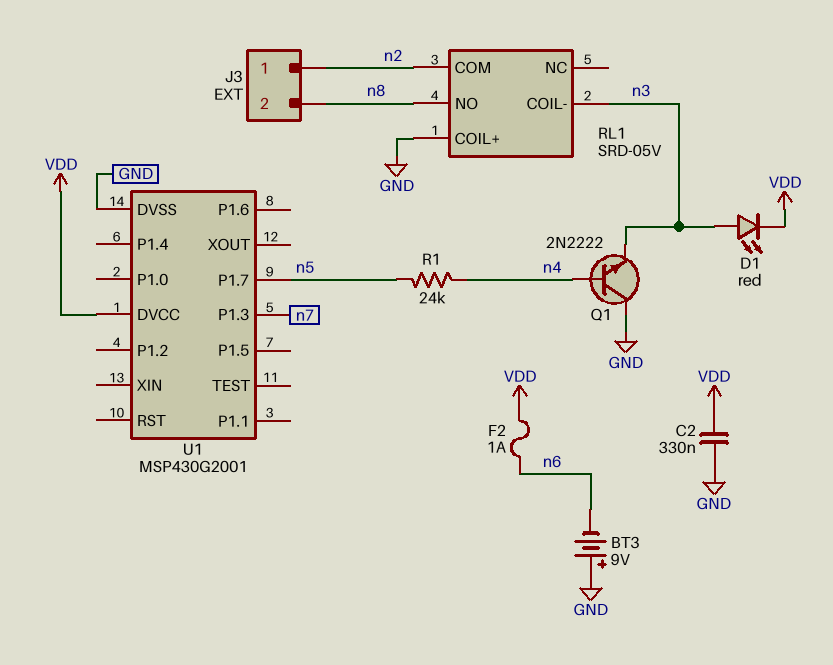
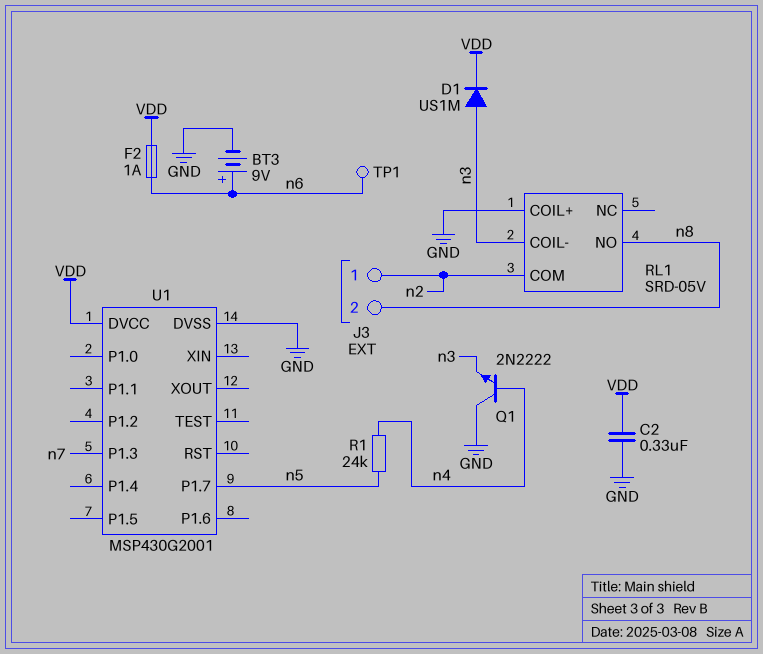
BT3: 9V (plus GND, minus n6) -> 9V (plus n6, minus GND)
D1: LED red (A n3, K VDD) -> diode US1M (A n3, K VDD)
TP1: none -> test point (n6)

